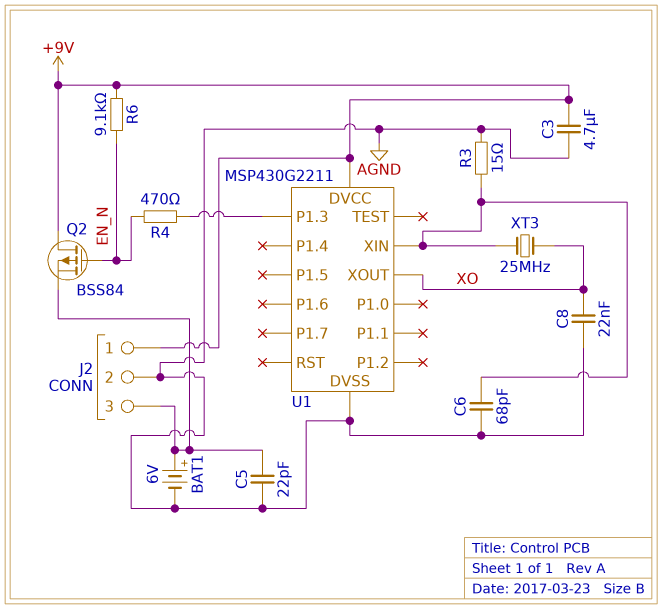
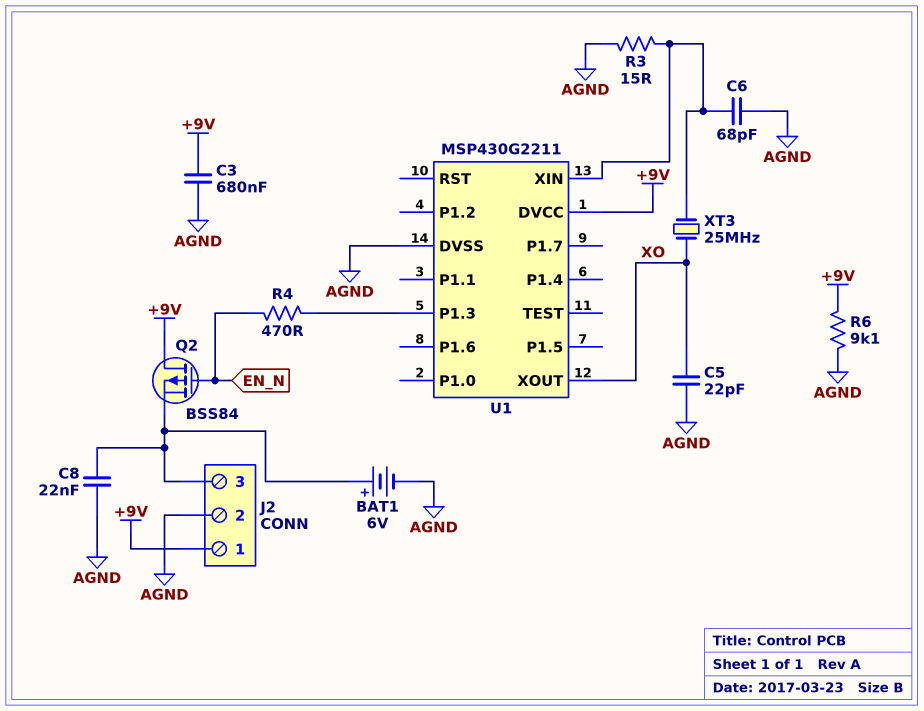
C3: 4.7uF (+9V, AGND) -> 680nF (+9V, AGND)
C5: 22pF (AGND, J2/3) -> 22pF (AGND, XO)
C8: 22nF (AGND, XO) -> 22nF (AGND, J2/3)
R6: 9.1k (+9V, EN_N) -> 9.1k (+9V, AGND)

